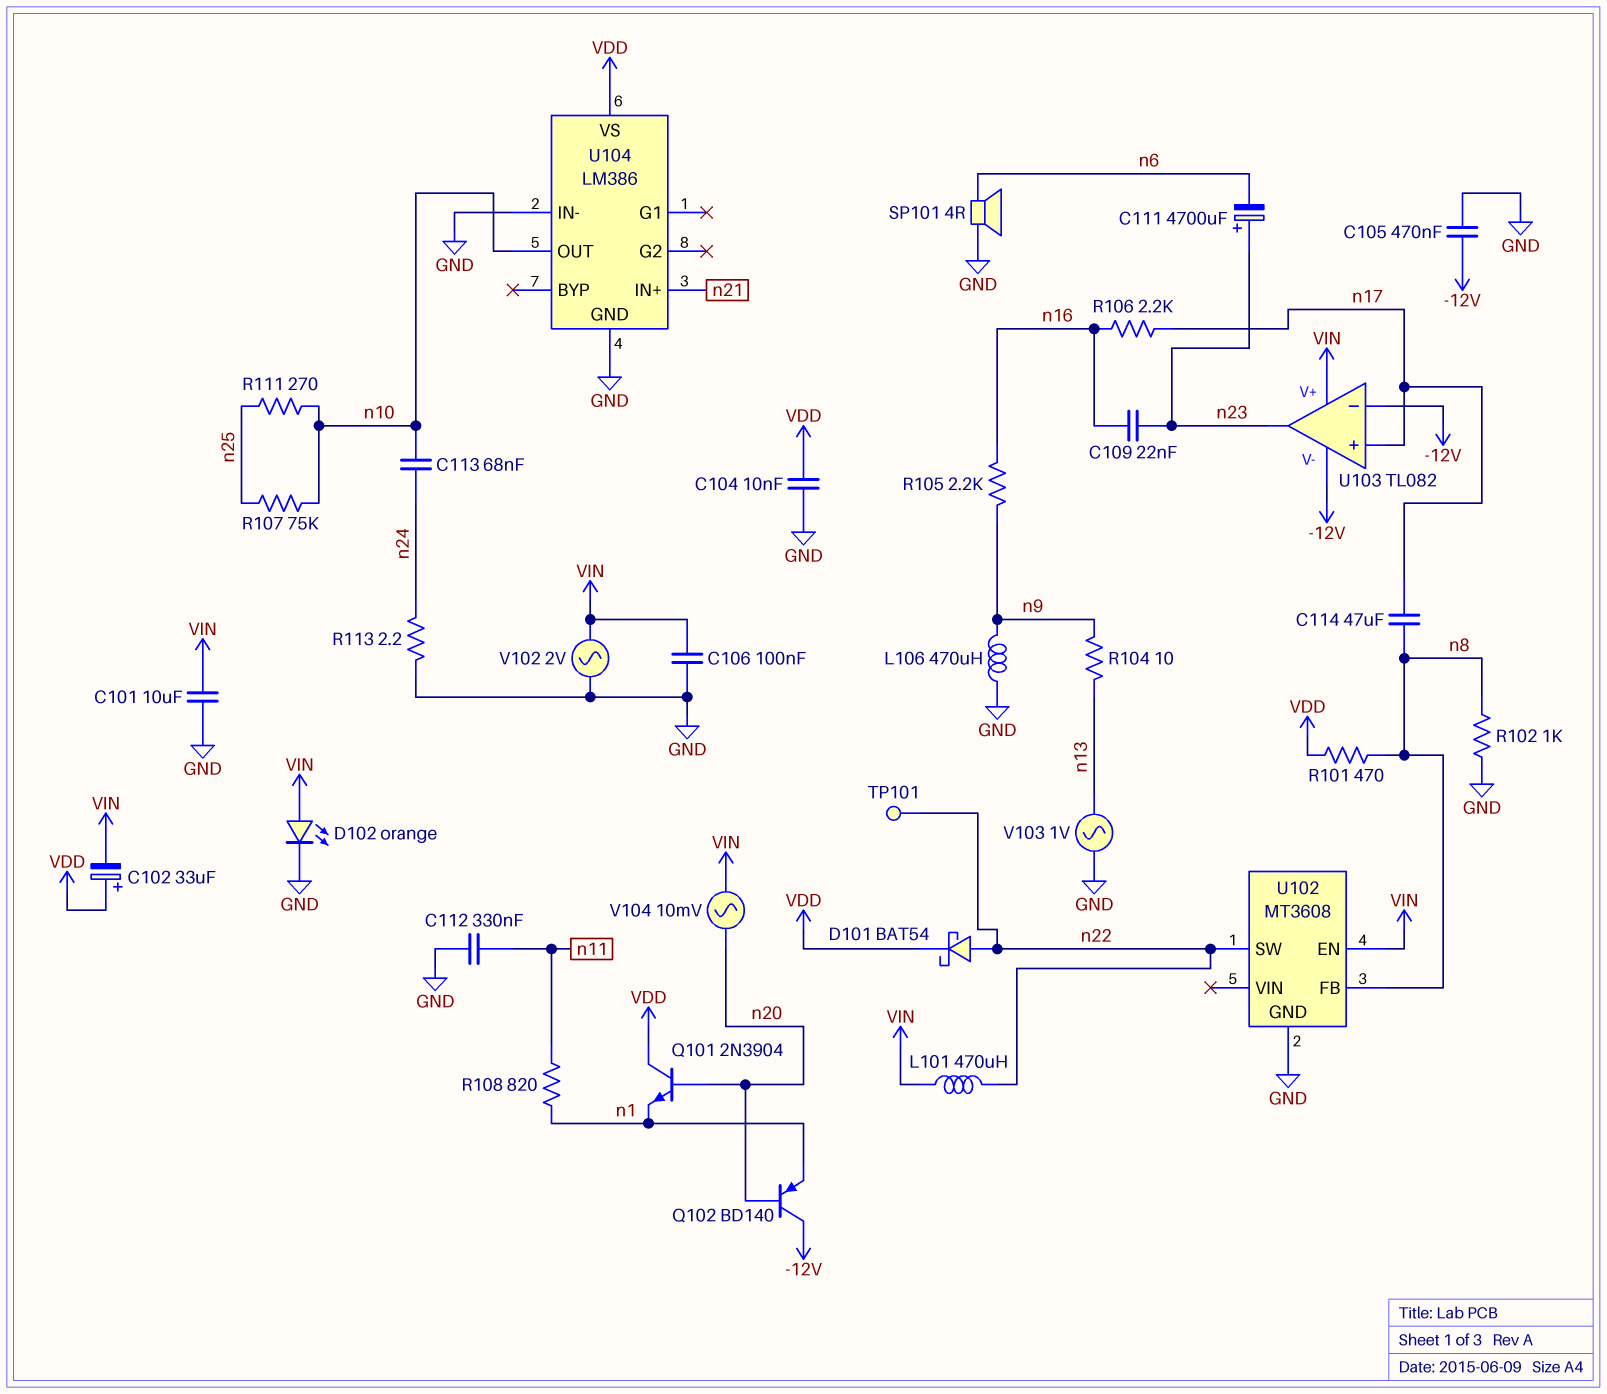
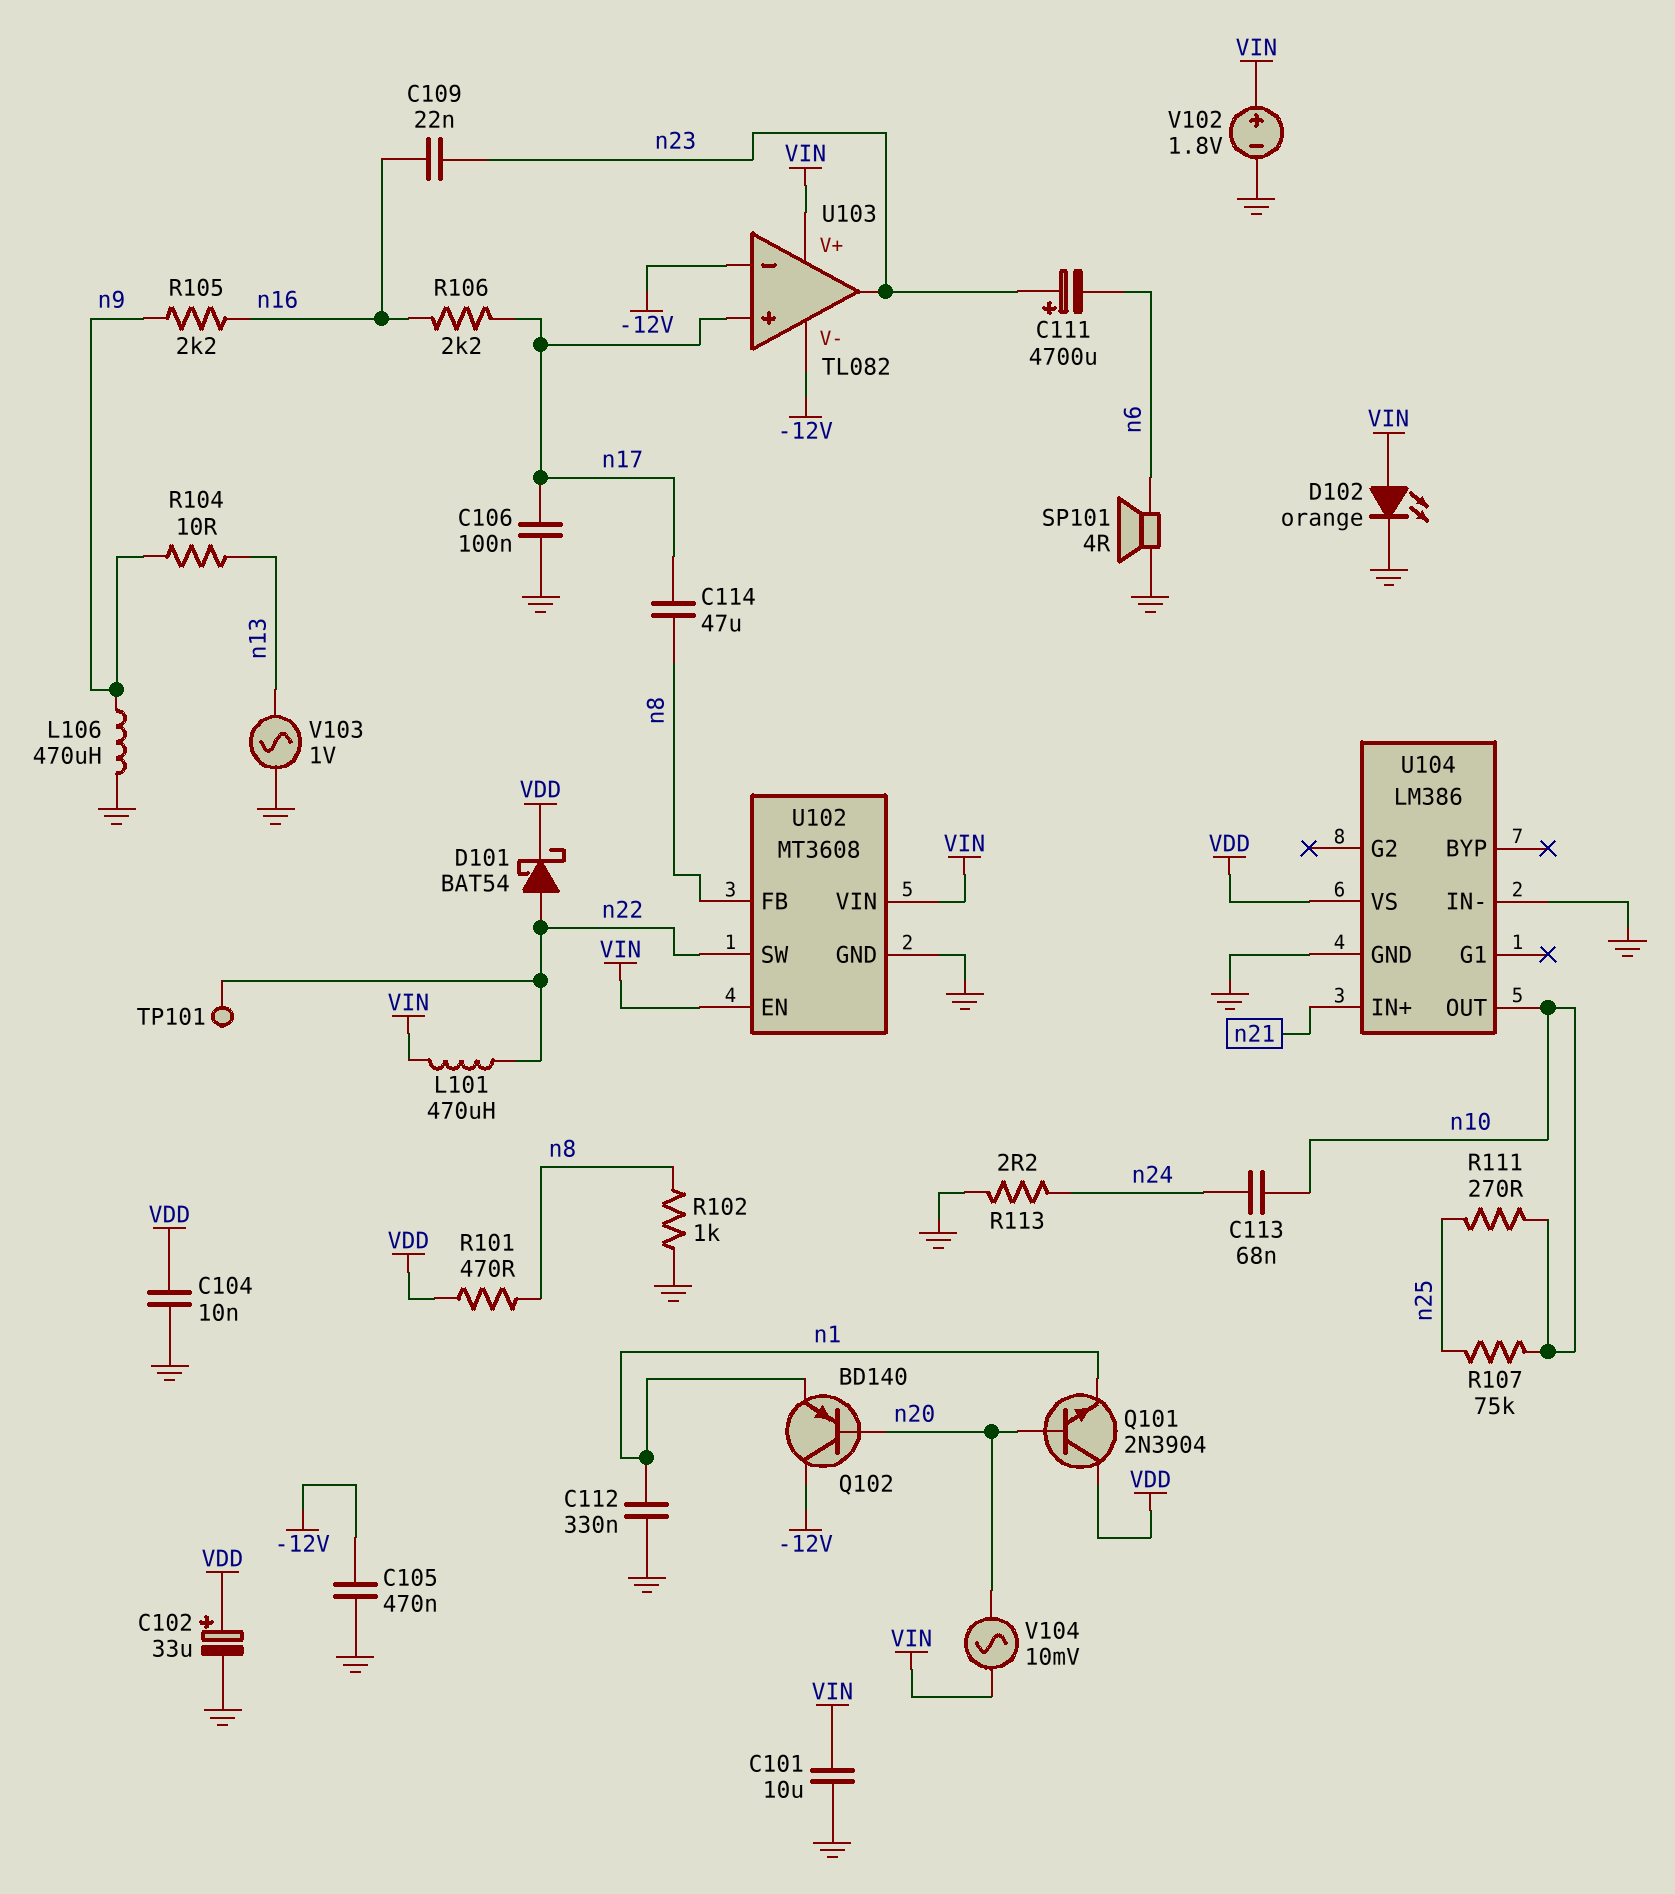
C102: 33uF (plus VDD, minus VIN) -> 33uF (plus VDD, minus GND)
C106: 100nF (GND, VIN) -> 100nF (GND, n17)
C112: 330nF (GND, n11) -> 330nF (GND, n1)
R108: 820 (n1, n11) -> none
U102 pin VIN: none -> VIN
V102: AC 2V (GND, VIN) -> 1.8V (plus VIN, minus GND)

